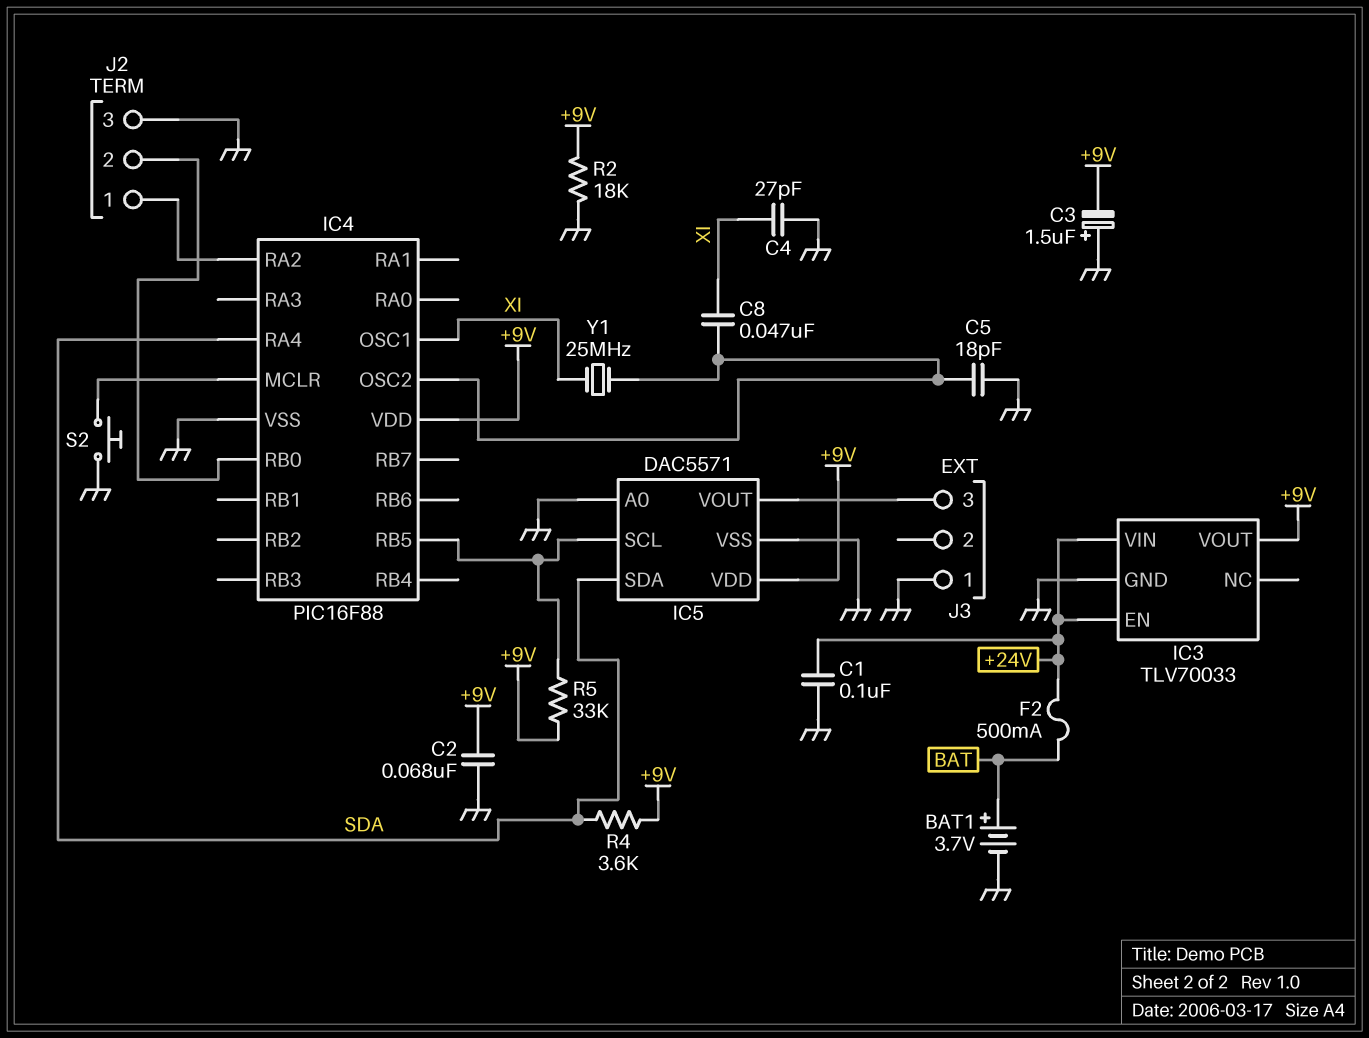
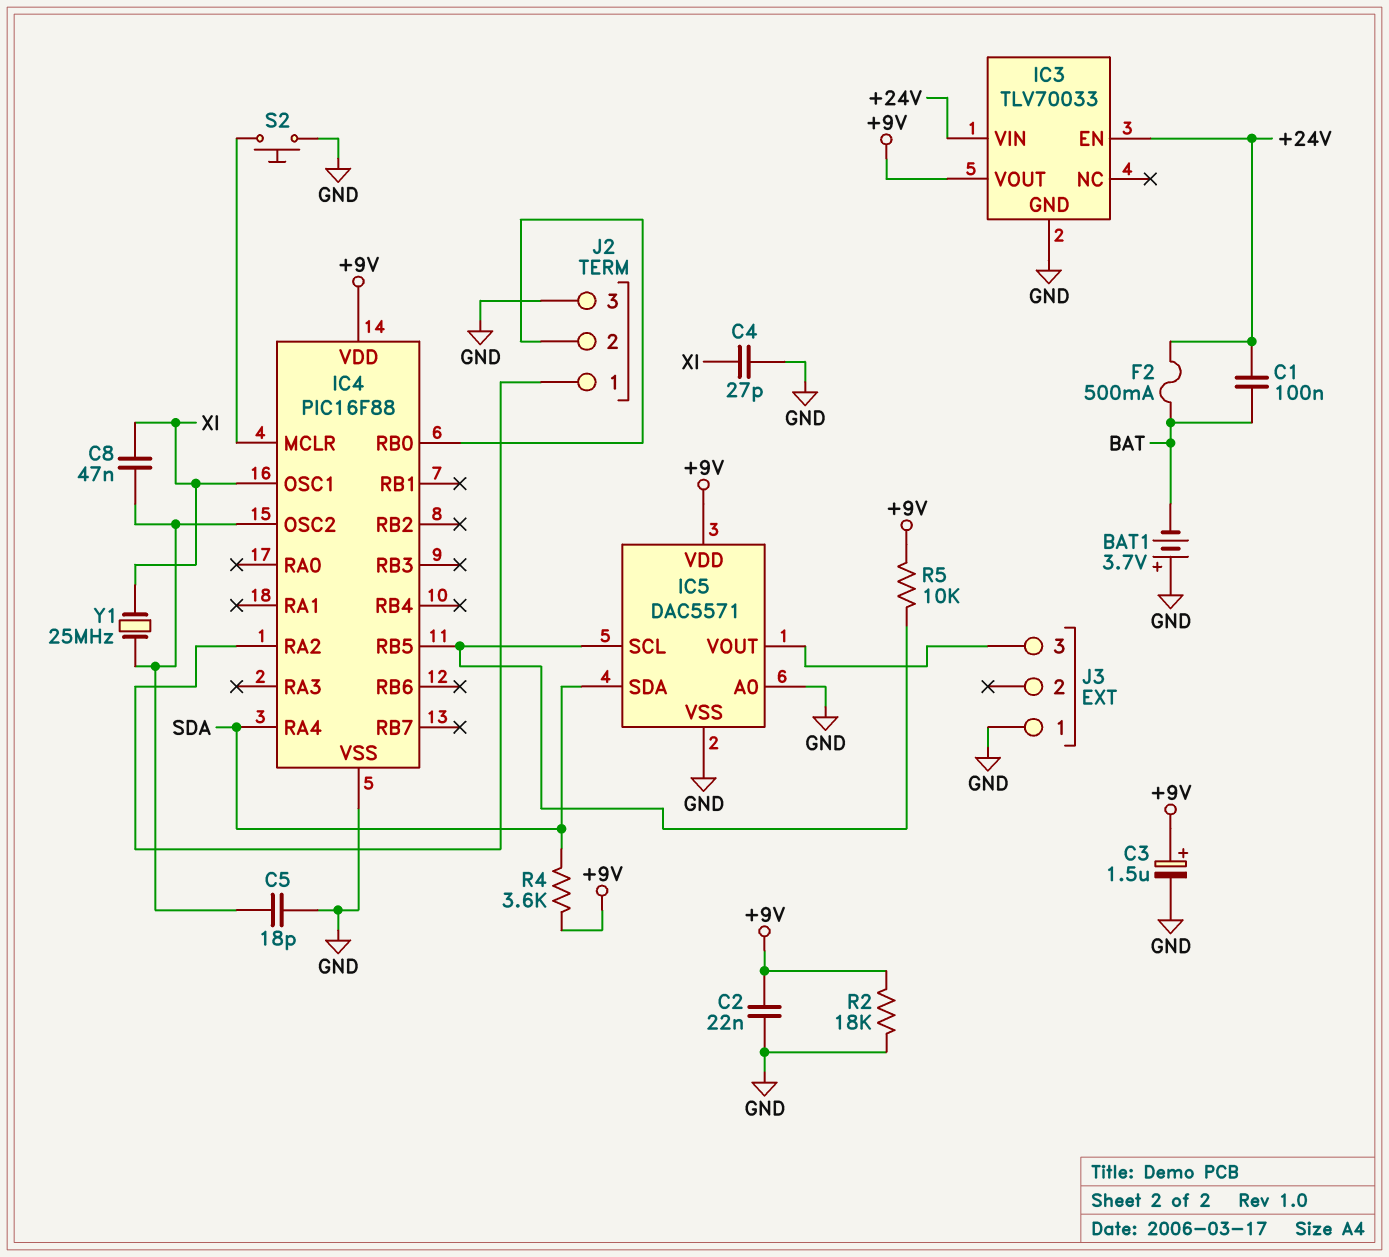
BAT1: 3.7V (plus BAT, minus GND) -> 3.7V (plus GND, minus BAT)
C1: 100nF (+24V, GND) -> 100nF (+24V, BAT)
C2: 68nF (+9V, GND) -> 22nF (+9V, GND)
C3: 1.5uF (plus GND, minus +9V) -> 1.5uF (plus +9V, minus GND)
R5: 33k (+9V, IC4/RB5) -> 10k (+9V, IC4/RB5)

